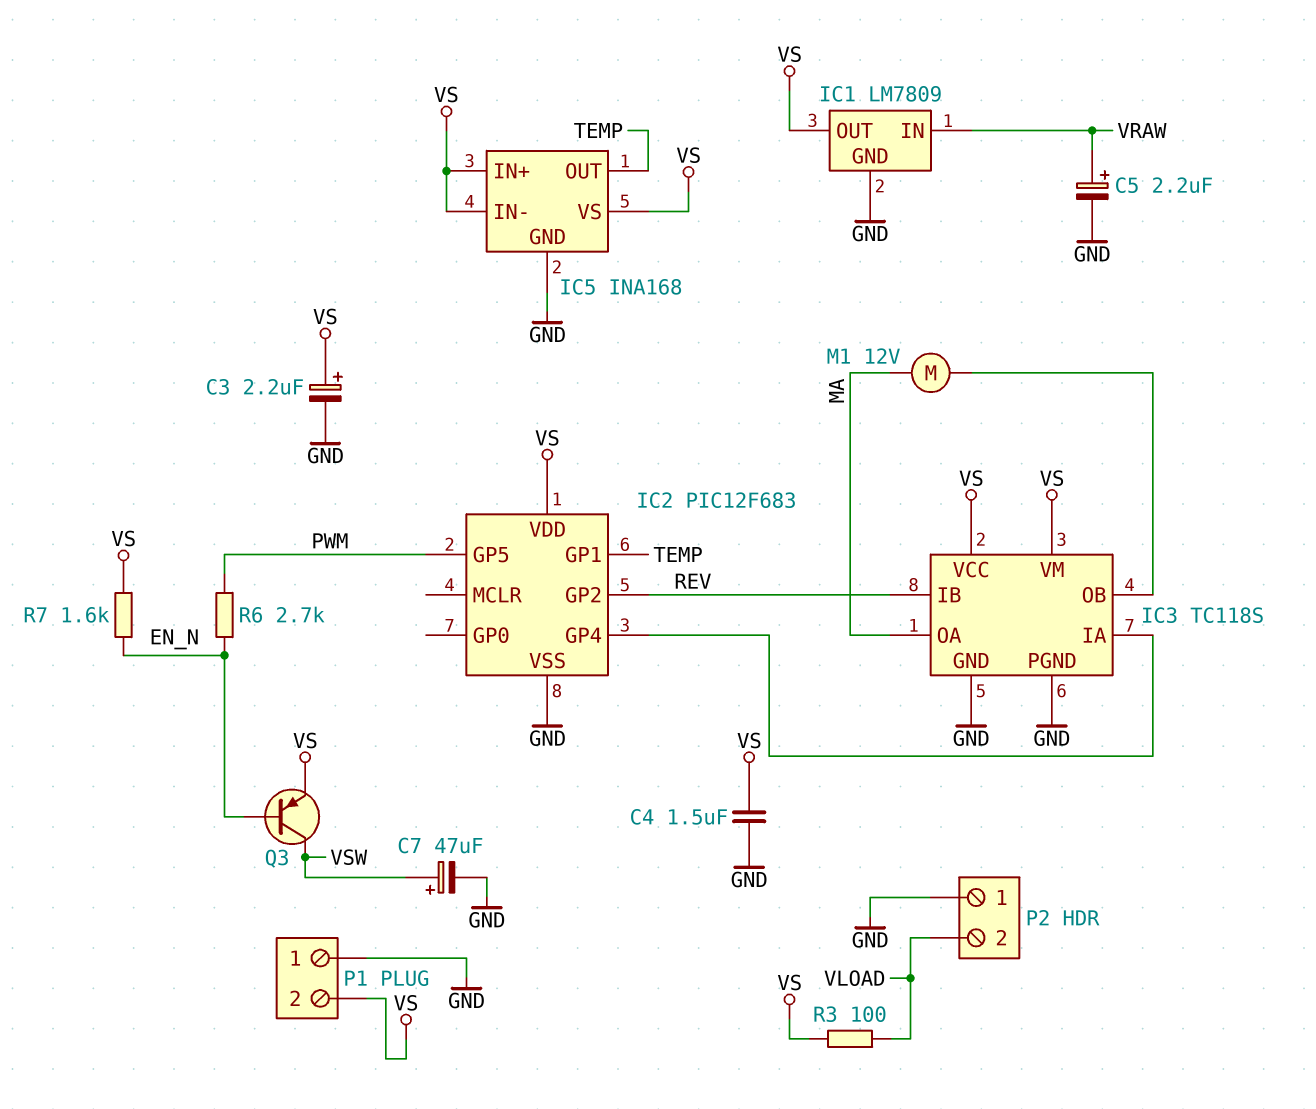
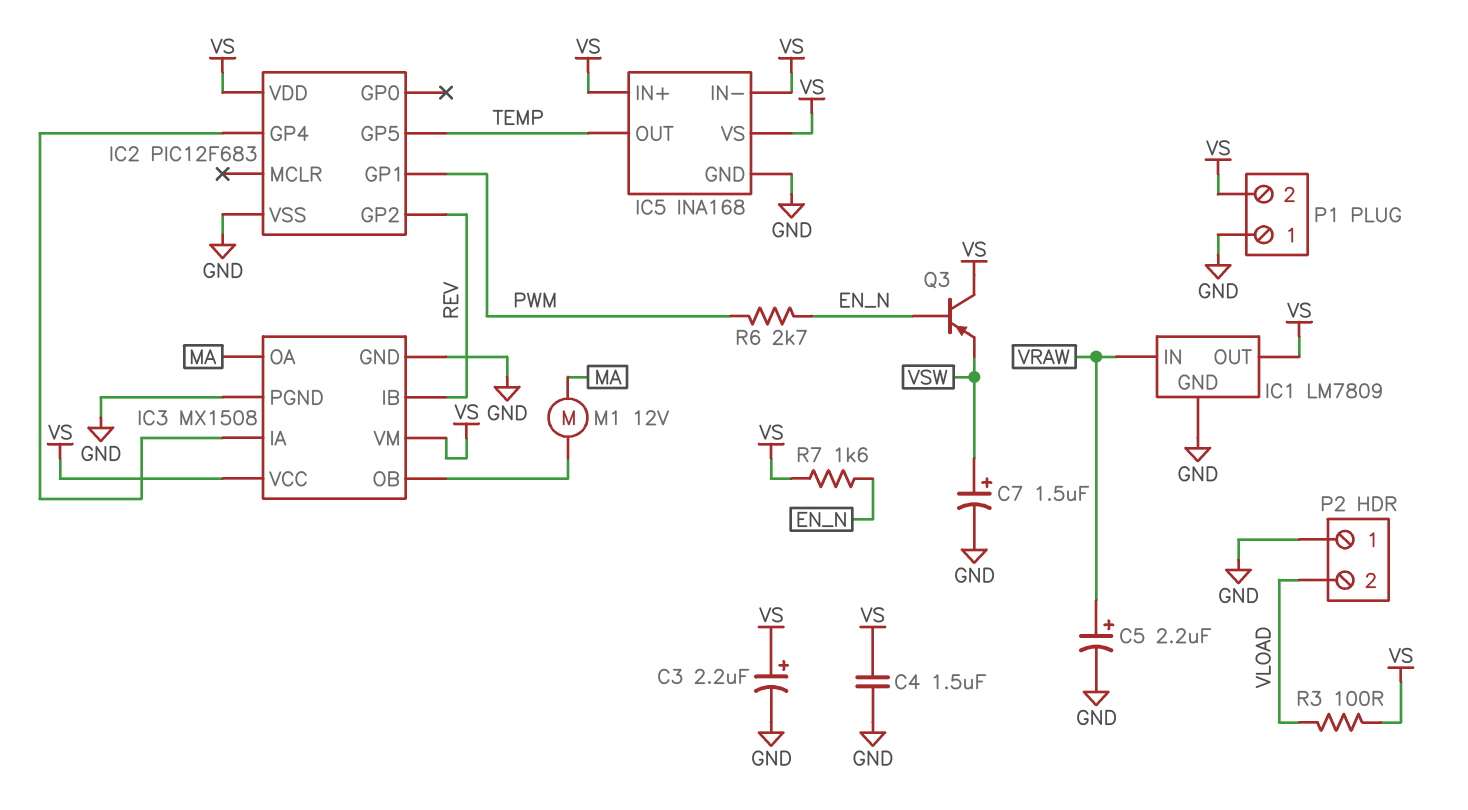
C7: 47uF (plus VSW, minus GND) -> 1.5uF (plus VSW, minus GND)
IC2 pin GP1: TEMP -> PWM
IC2 pin GP5: PWM -> TEMP
IC3: TC118S -> MX1508
Q3: PNP (B EN_N, C VSW, E VS) -> PNP (B EN_N, C VS, E VSW)

